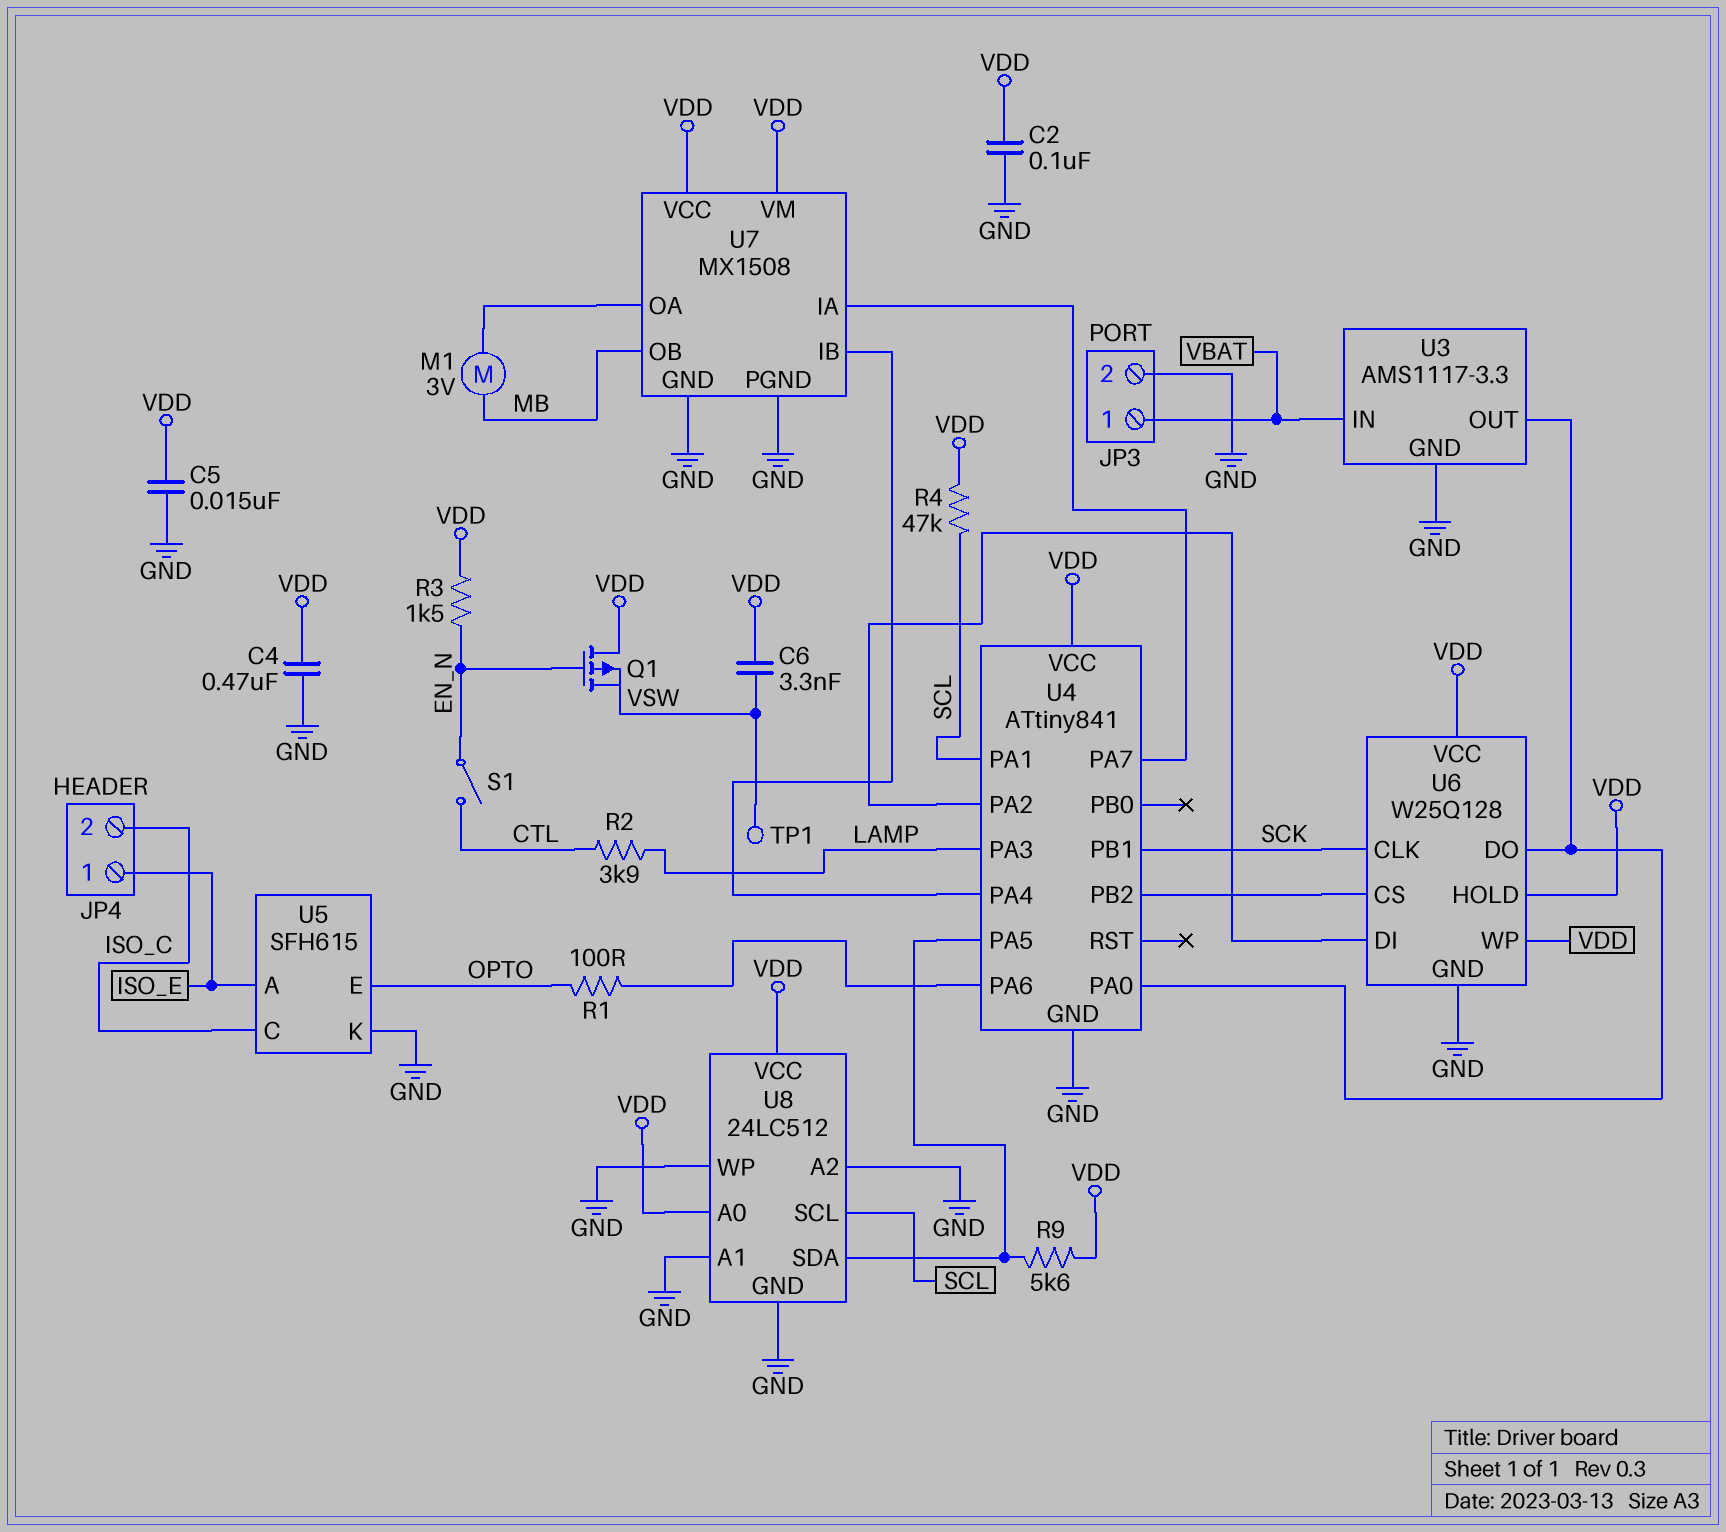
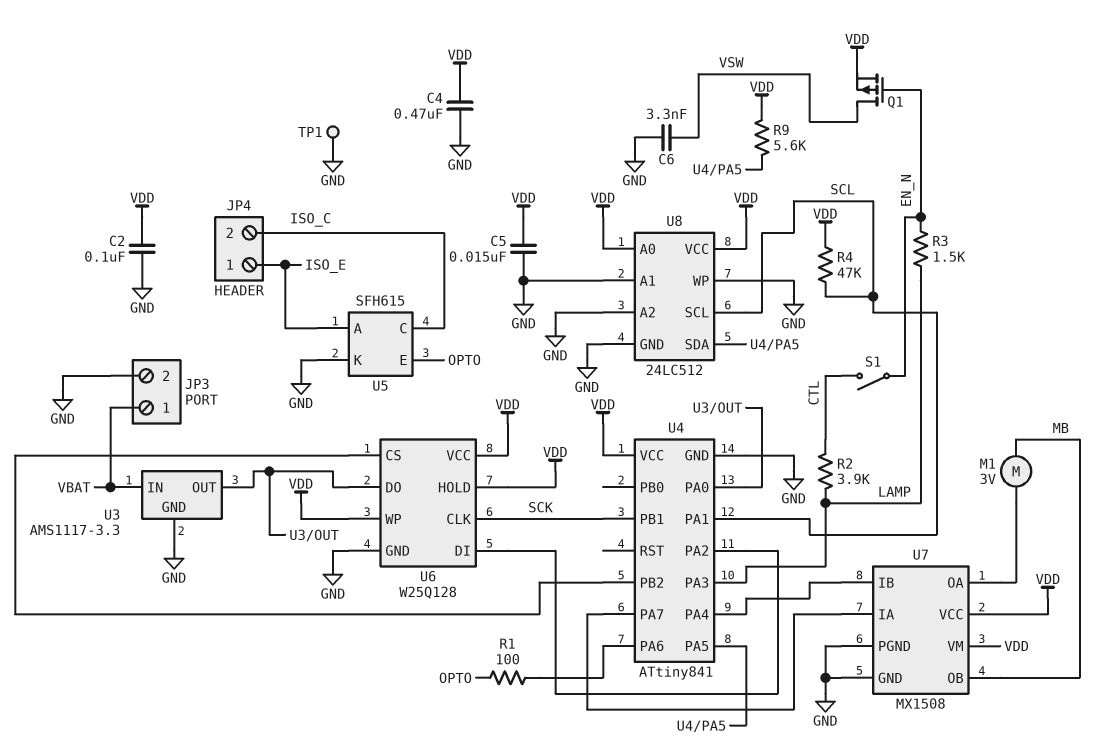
C6: 3.3nF (VDD, VSW) -> 3.3nF (GND, VSW)
Q1: PMOS (G EN_N, D VDD, S VSW) -> PMOS (G EN_N, D VSW, S VDD)
R3: 1.5k (EN_N, VDD) -> 1.5k (EN_N, LAMP)
TP1: test point (VSW) -> test point (GND)

